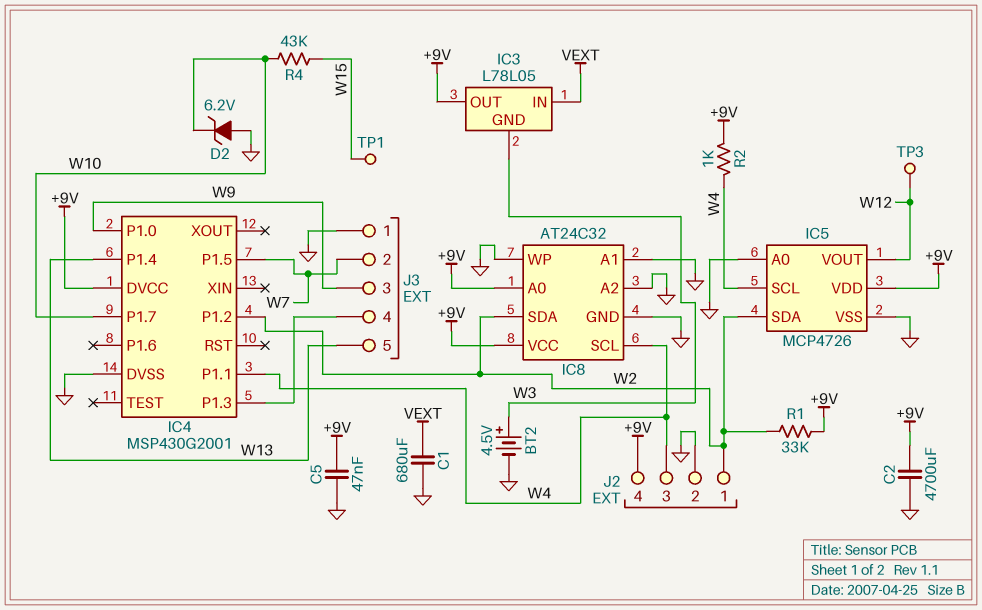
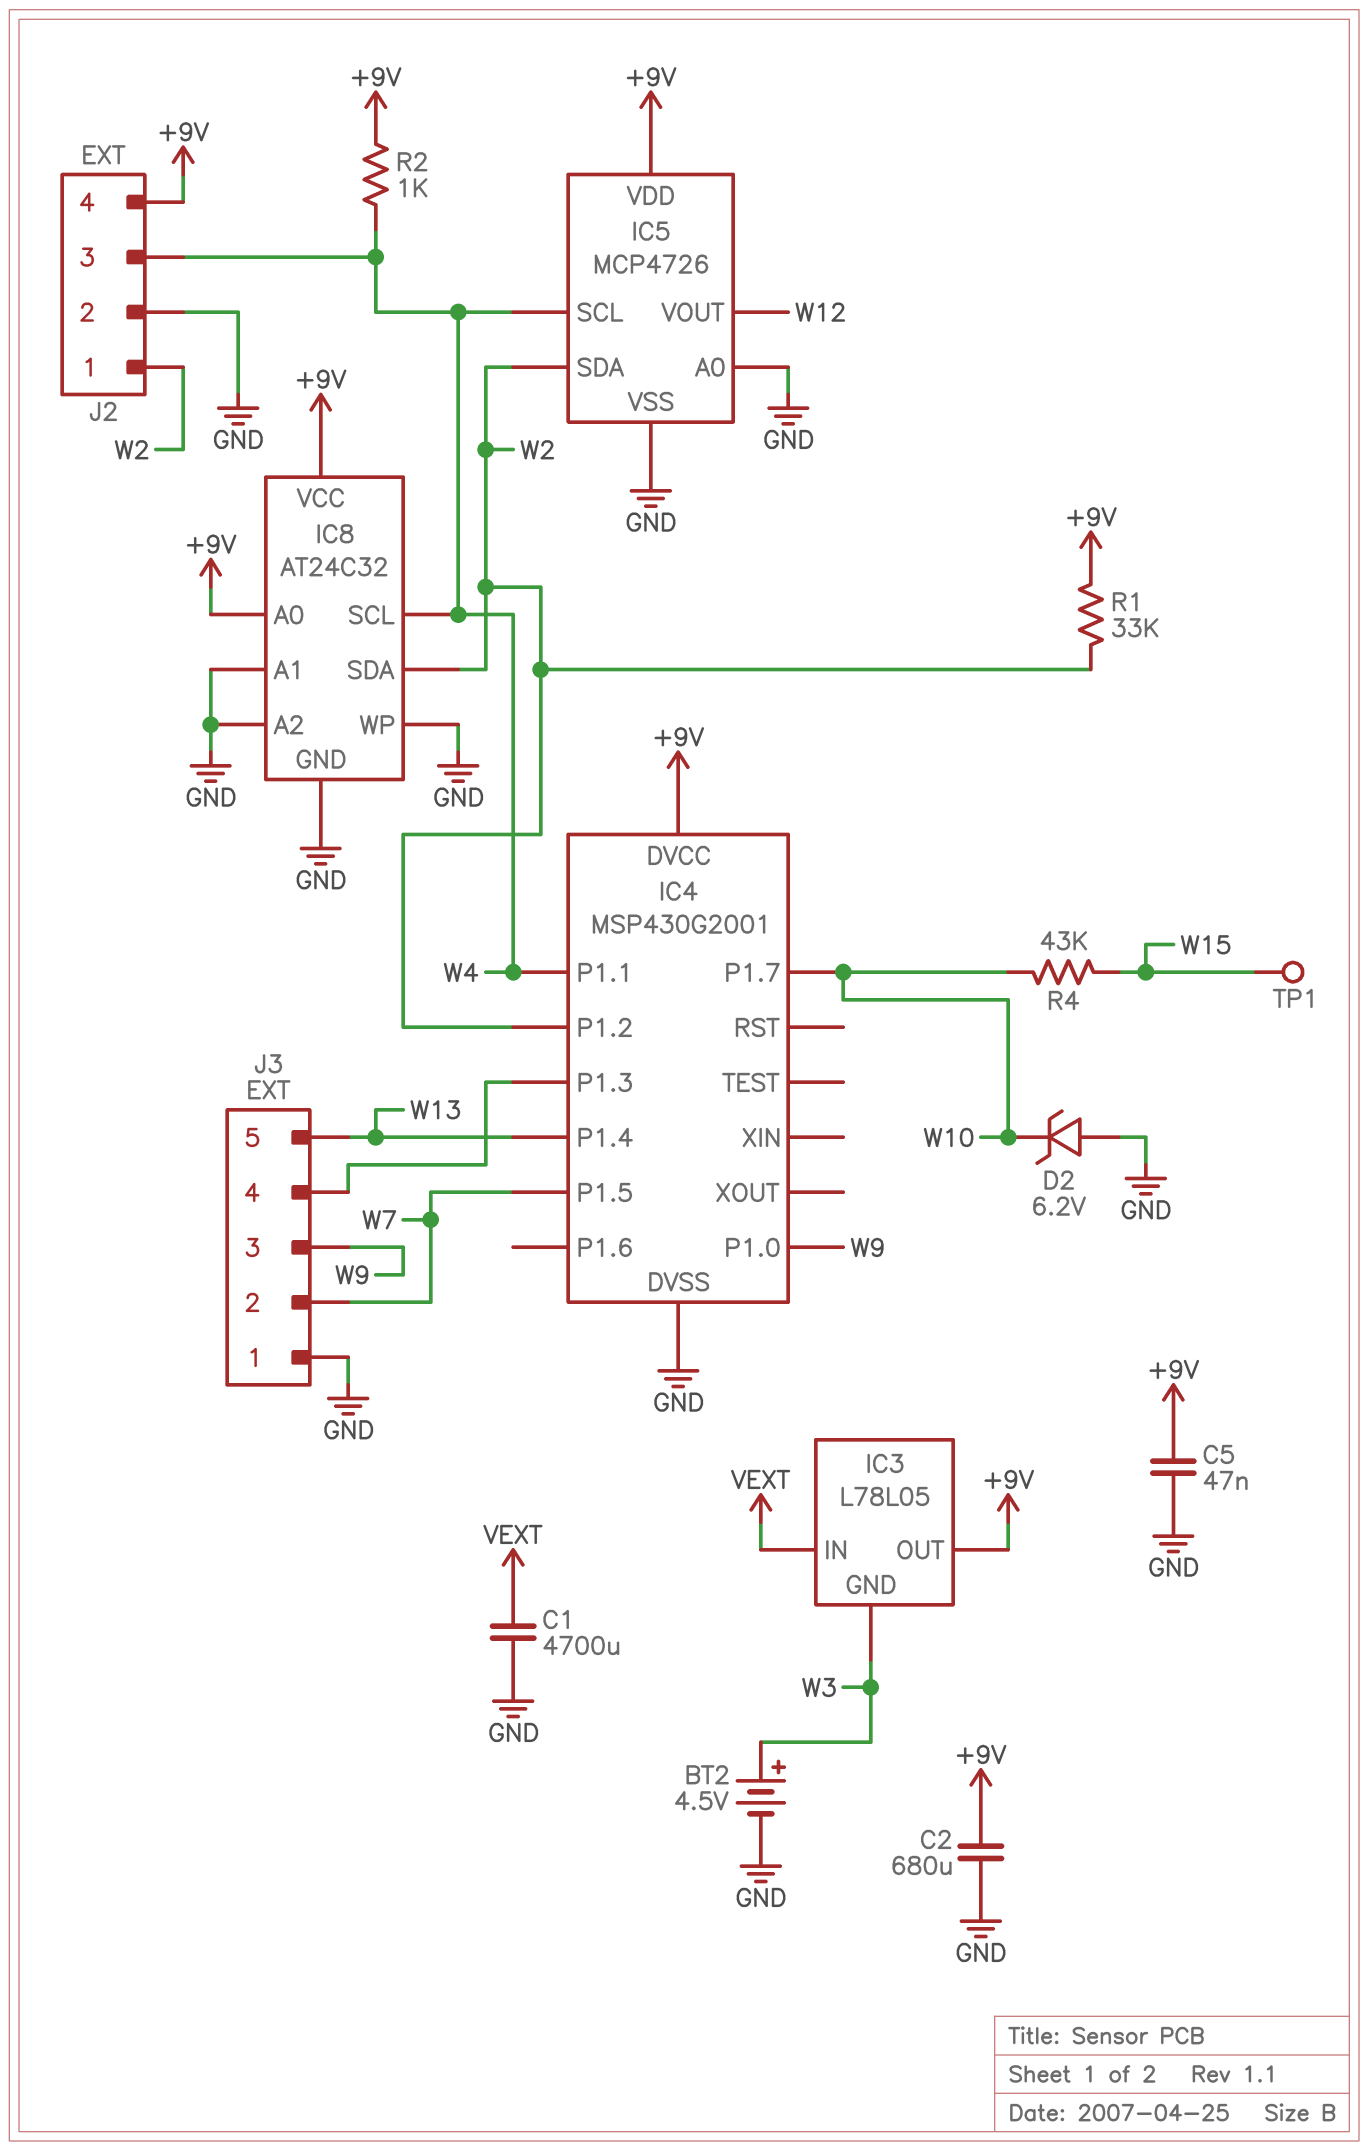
C1: 680uF (GND, VEXT) -> 4700uF (GND, VEXT)
C2: 4700uF (+9V, GND) -> 680uF (+9V, GND)
TP3: test point (W12) -> none

